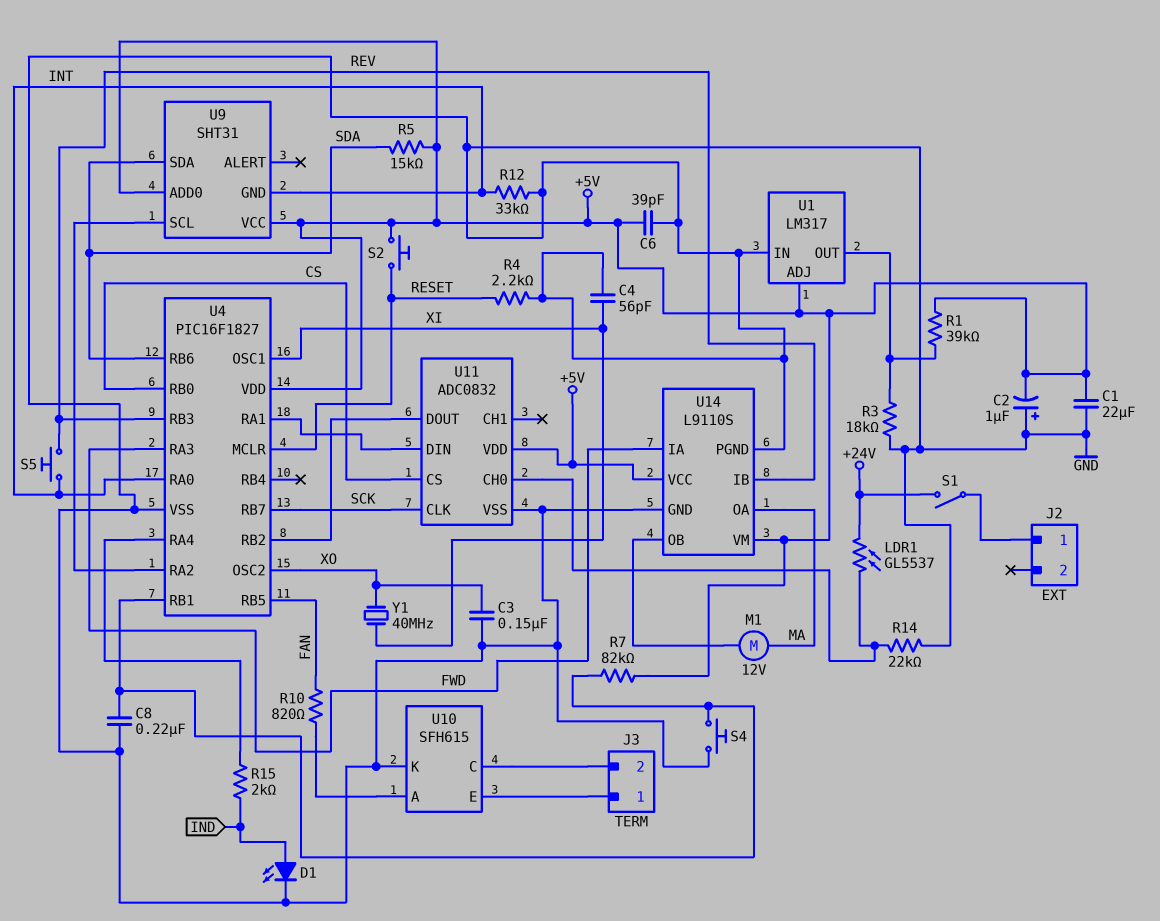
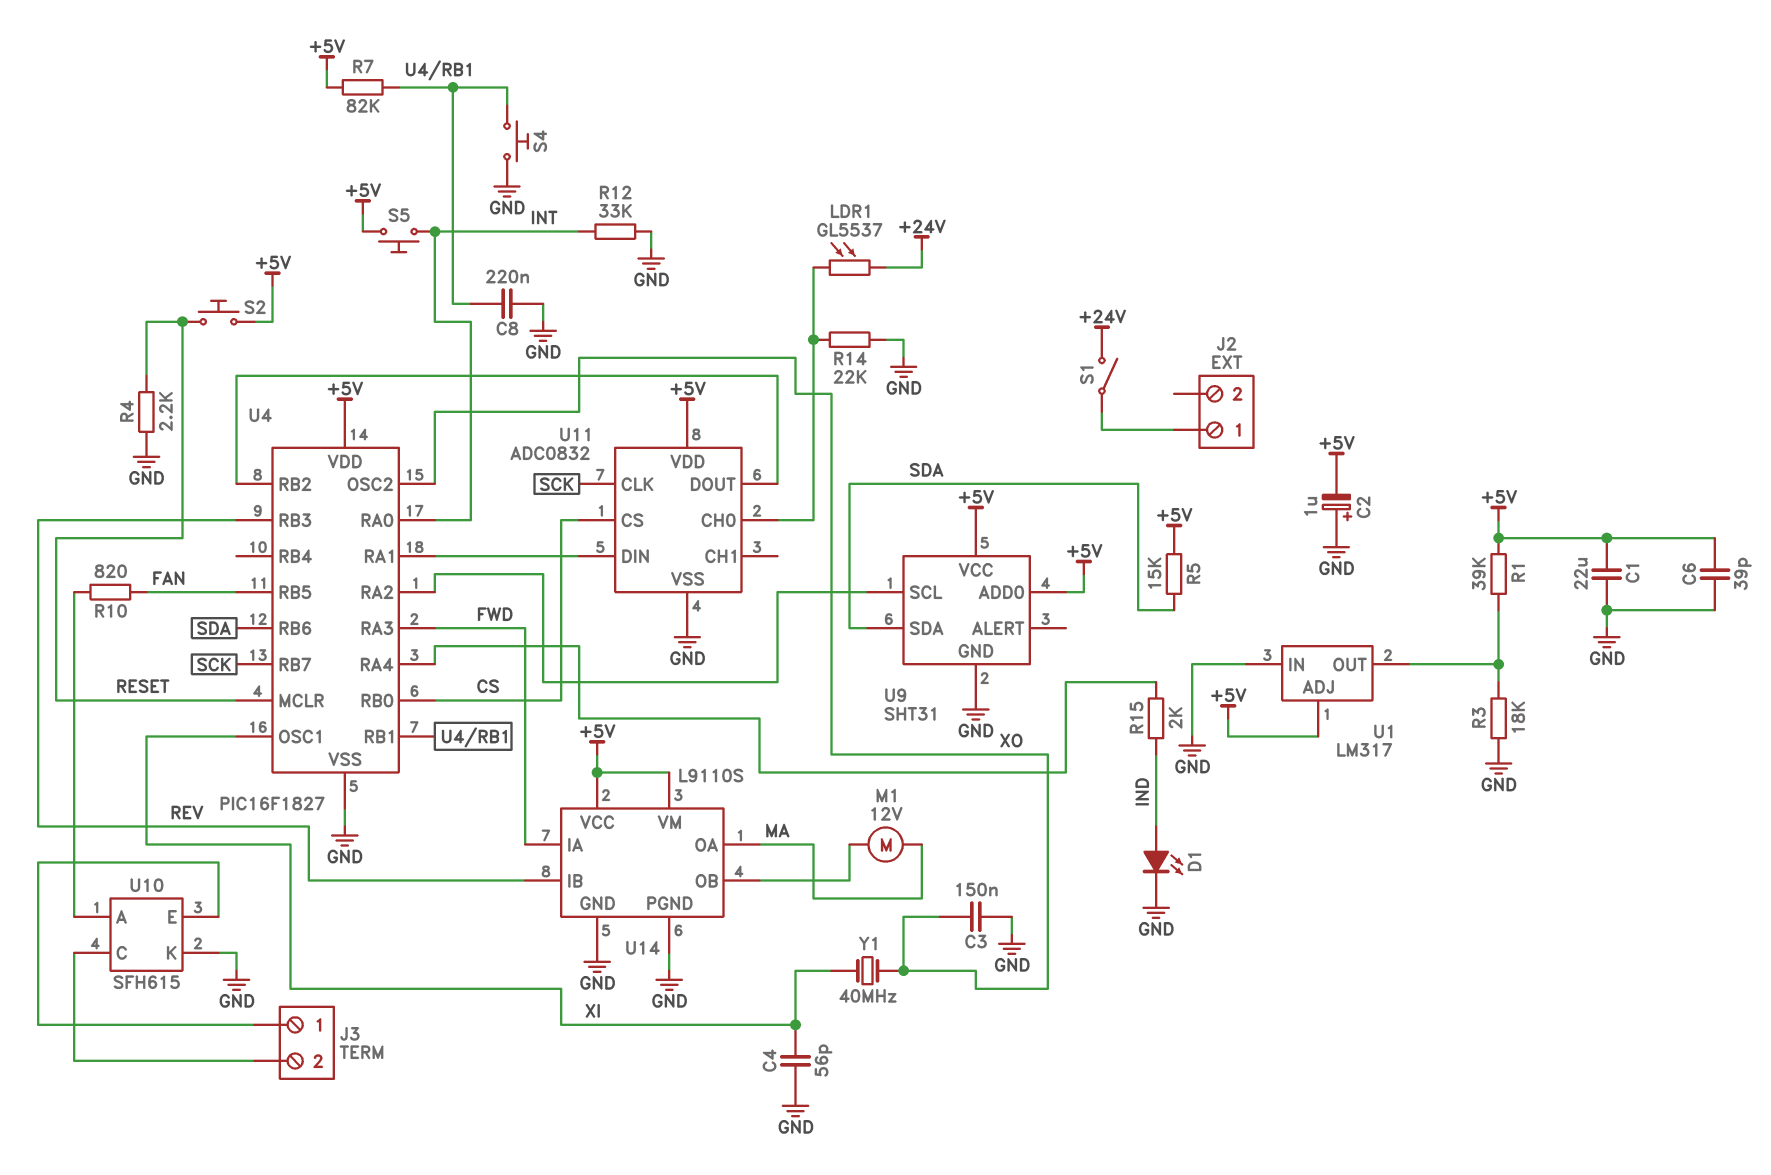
S5: button (INT, REV) -> button (+5V, INT)
U9 pin GND: INT -> GND

